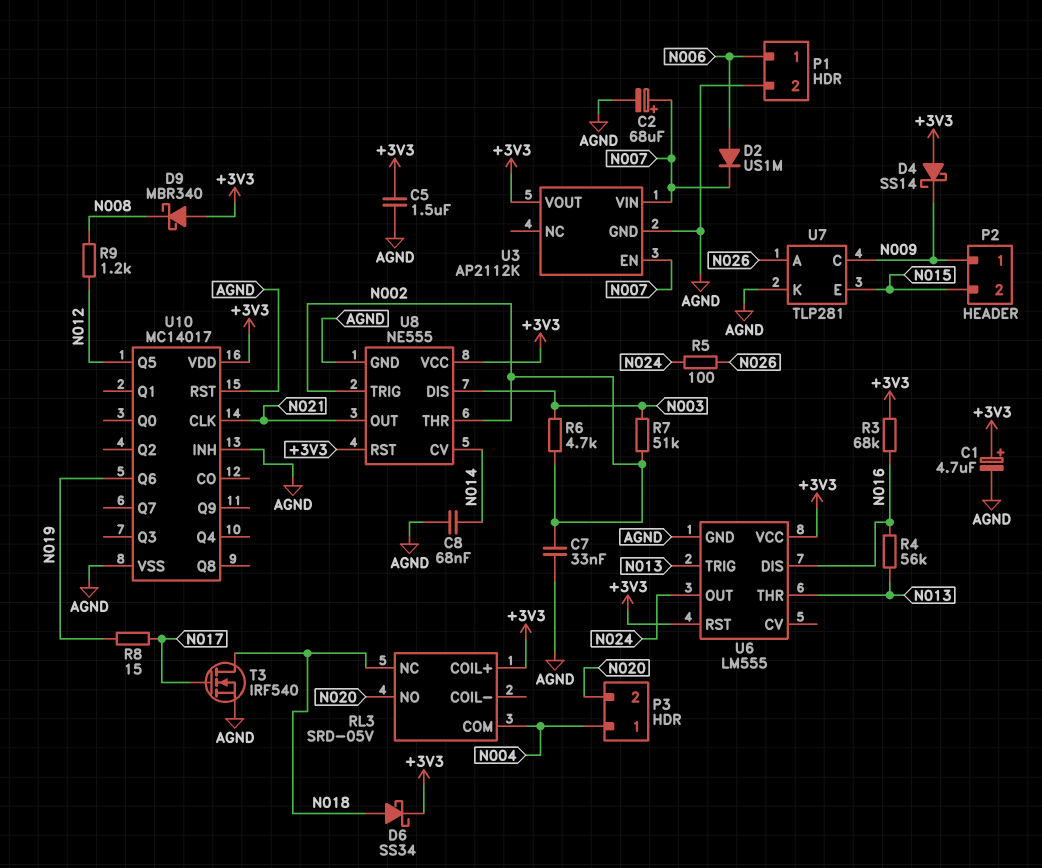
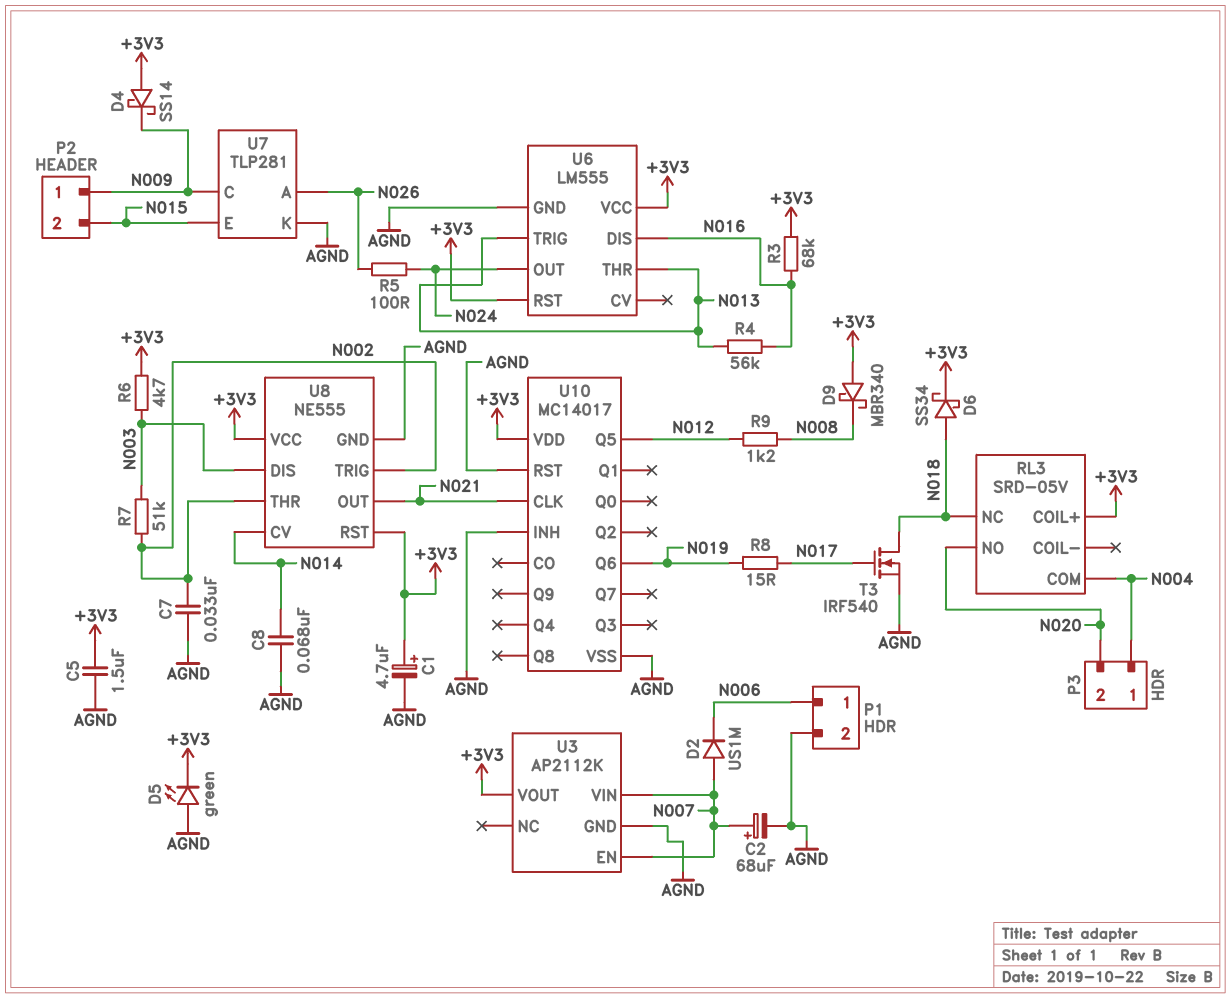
D2: diode US1M (A N006, K N007) -> diode US1M (A N007, K N006)
D5: none -> LED green (A AGND, K +3V3)
R6: 4.7k (N002, N003) -> 4.7k (+3V3, N003)

